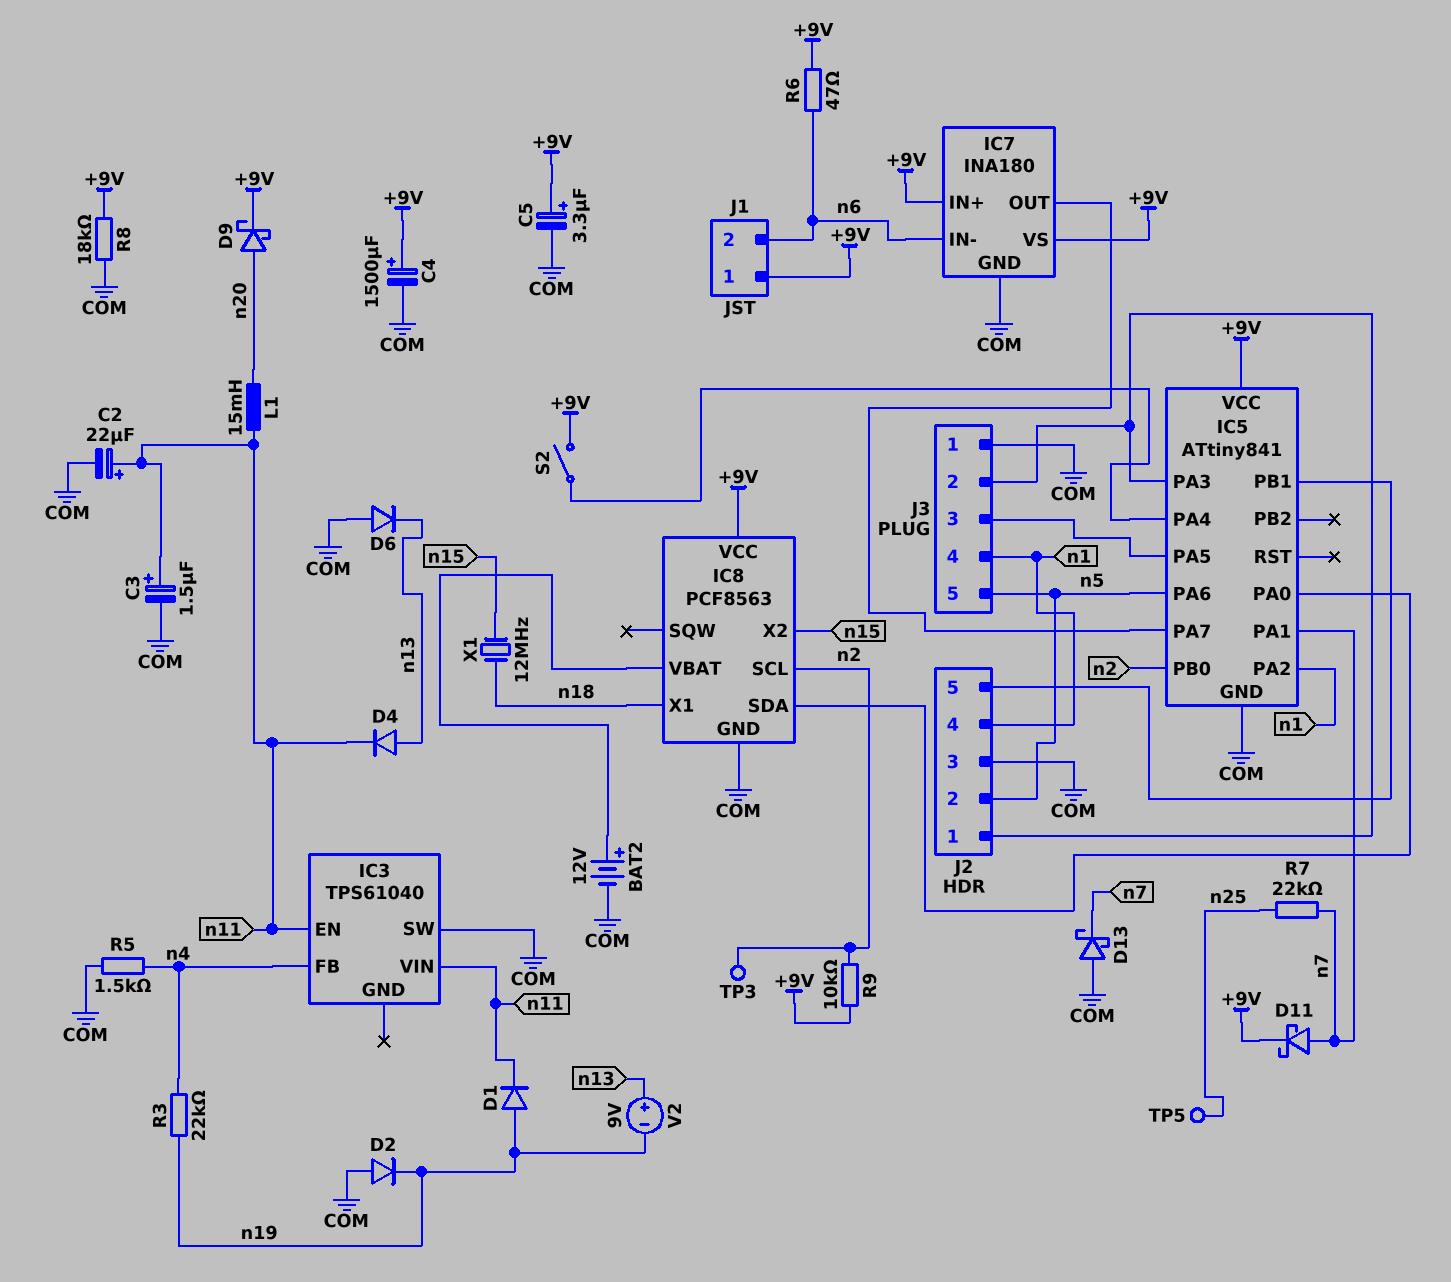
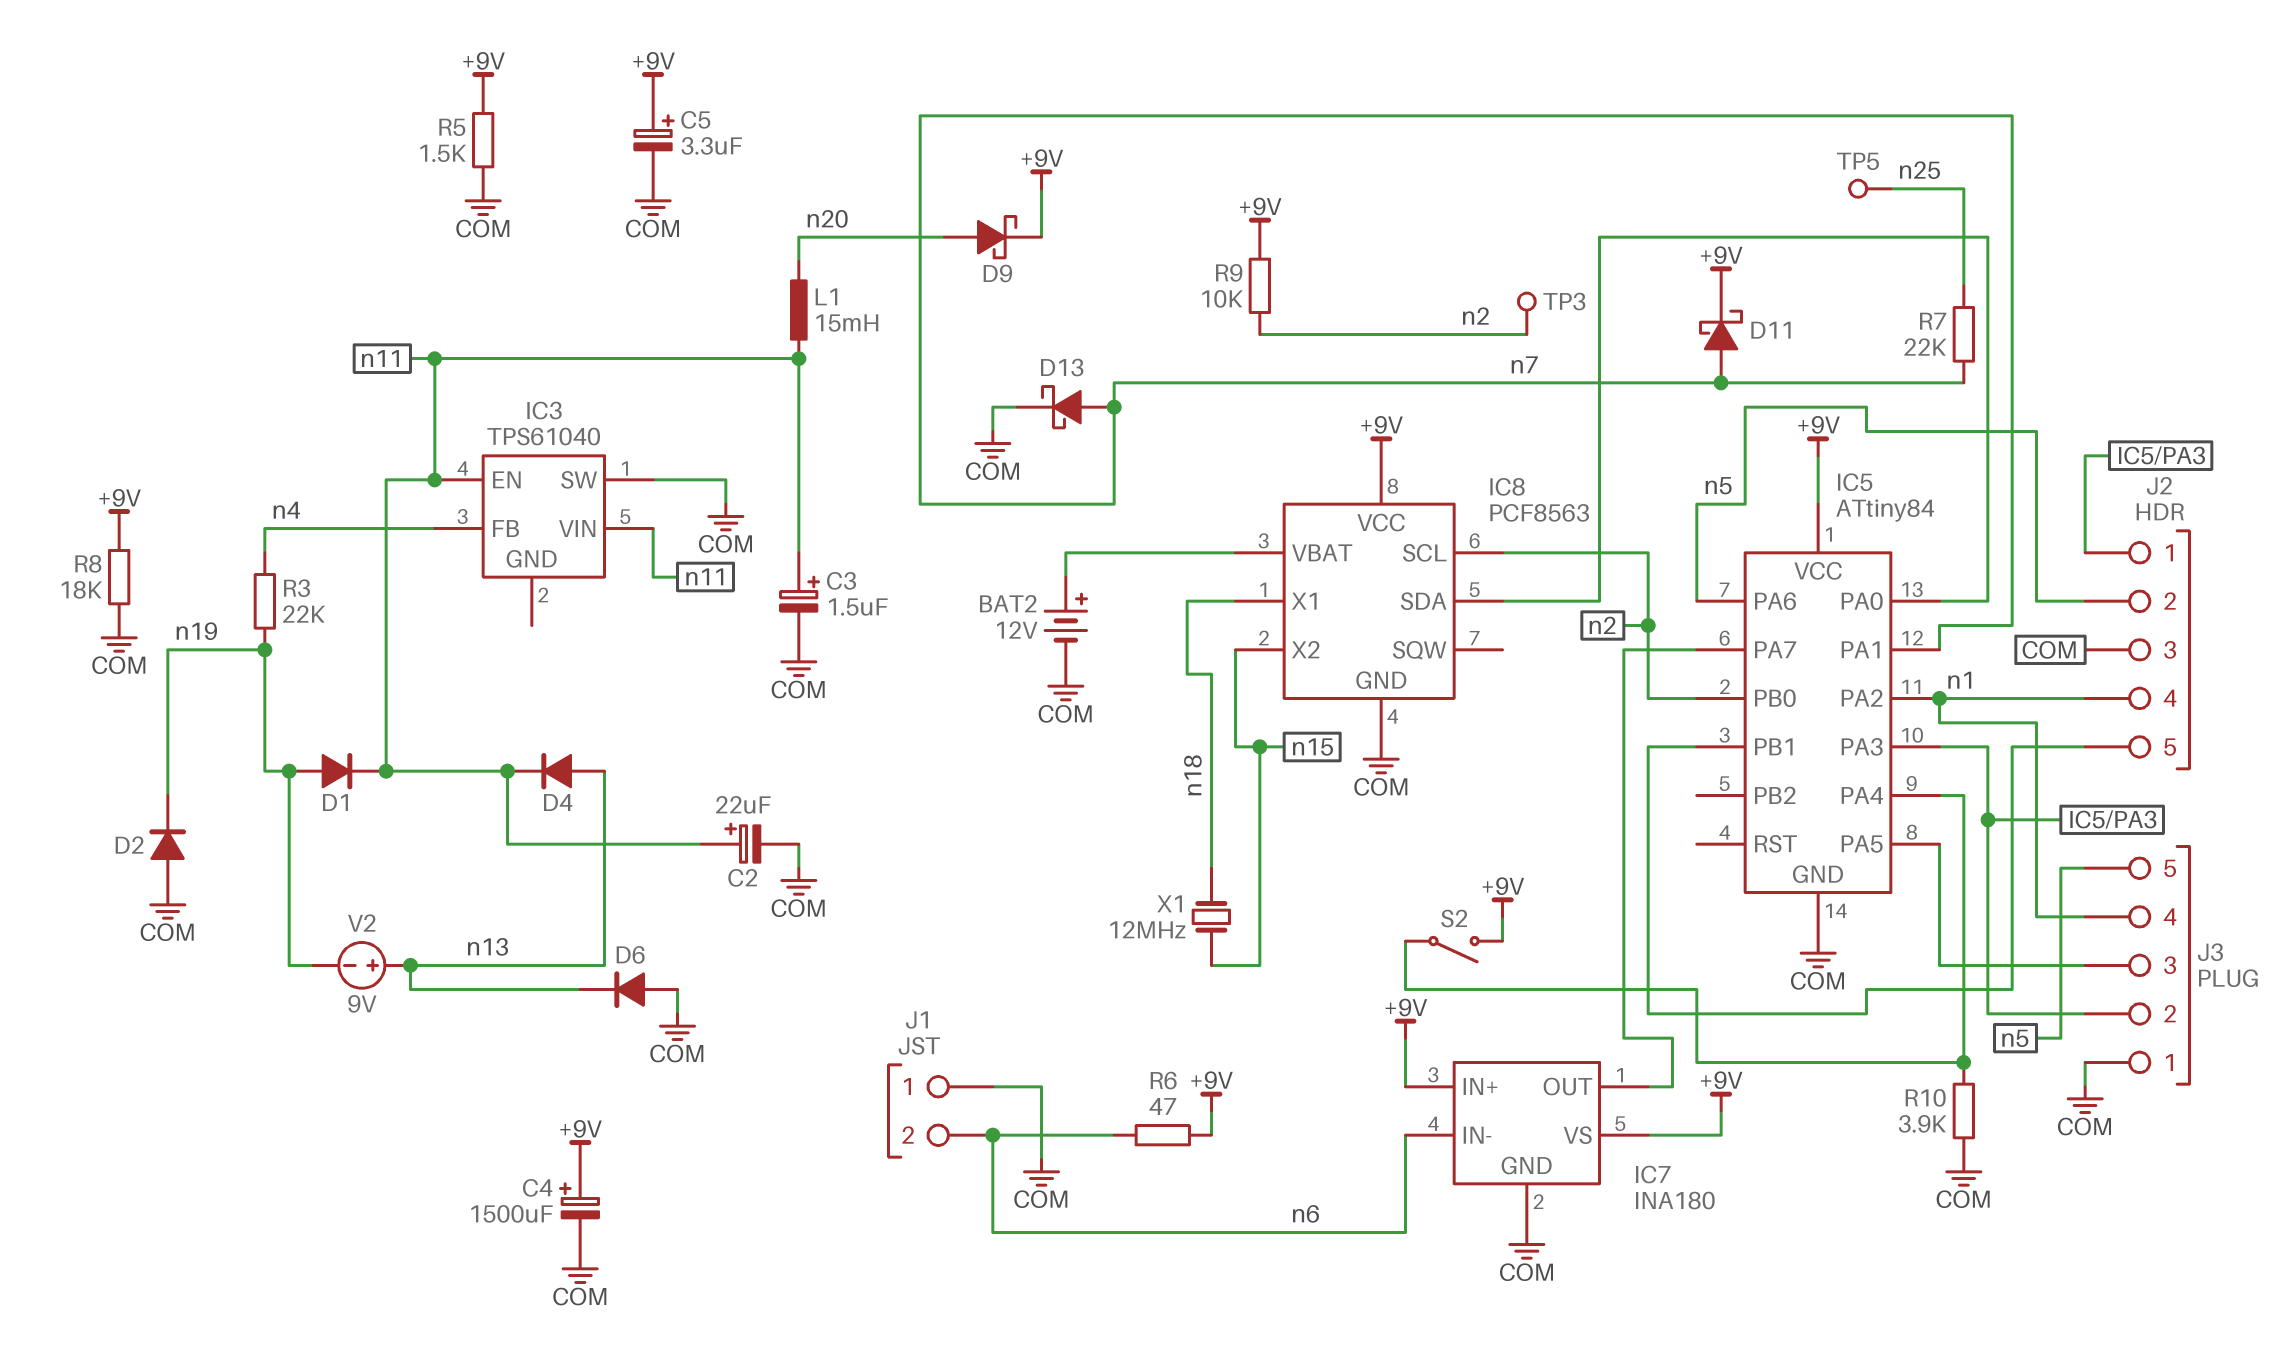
D13: schottky (A COM, K n7) -> schottky (A n7, K COM)
IC5: ATtiny841 -> ATtiny84
J1 pin 1: +9V -> COM
R5: 1.5k (COM, n4) -> 1.5k (+9V, COM)
R10: none -> 3.9k (COM, IC5/PA4)

